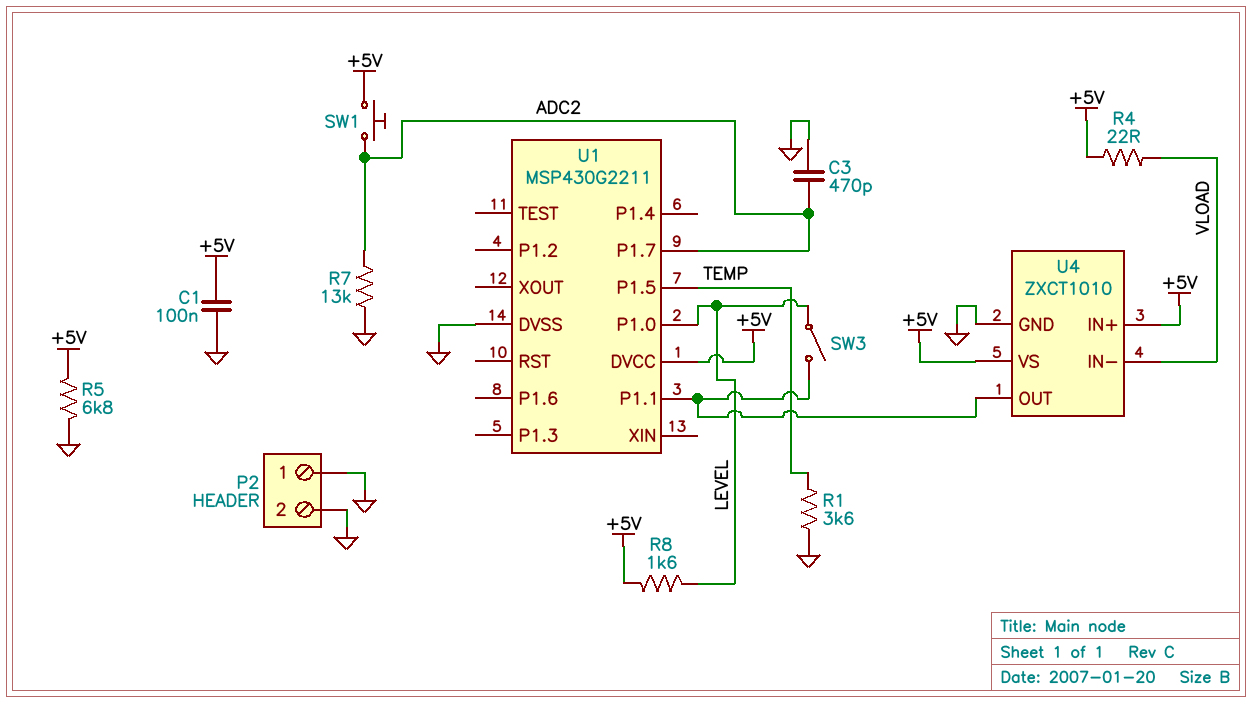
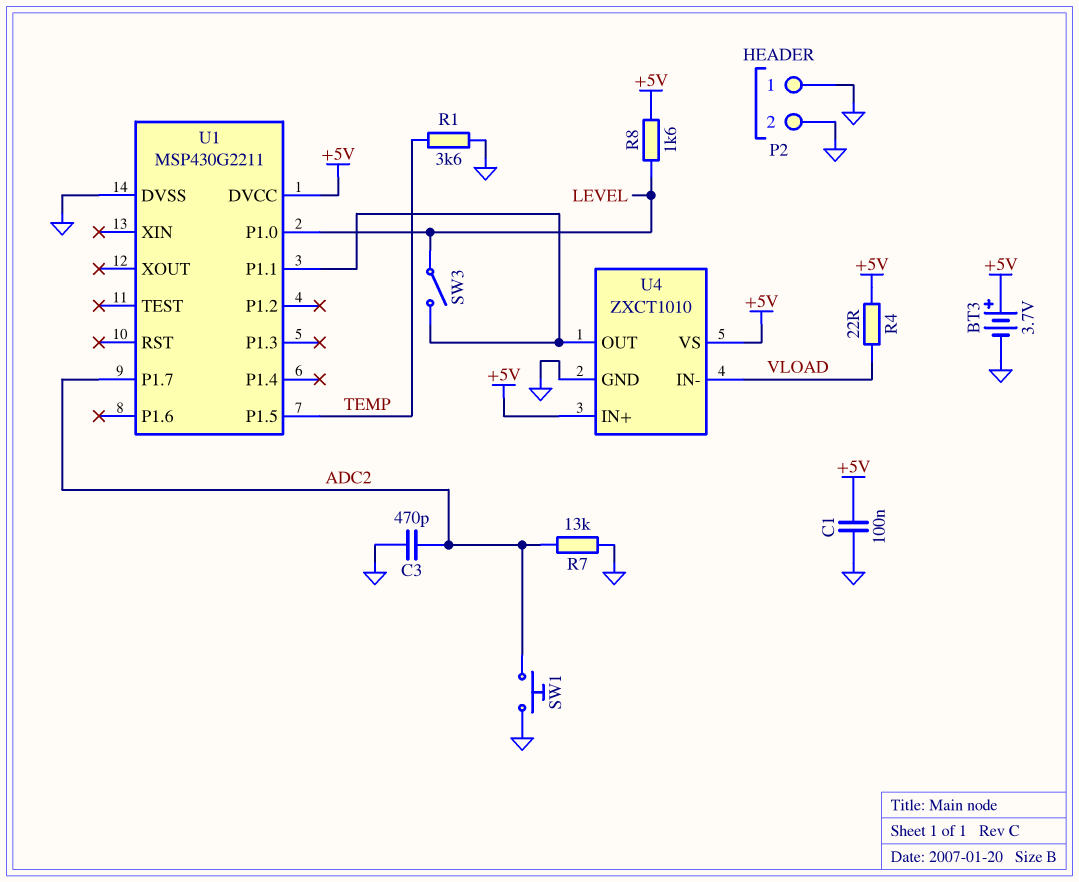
BT3: none -> 3.7V (plus +5V, minus GND)
R5: 6.8k (+5V, GND) -> none
SW1: button (+5V, ADC2) -> button (ADC2, GND)

